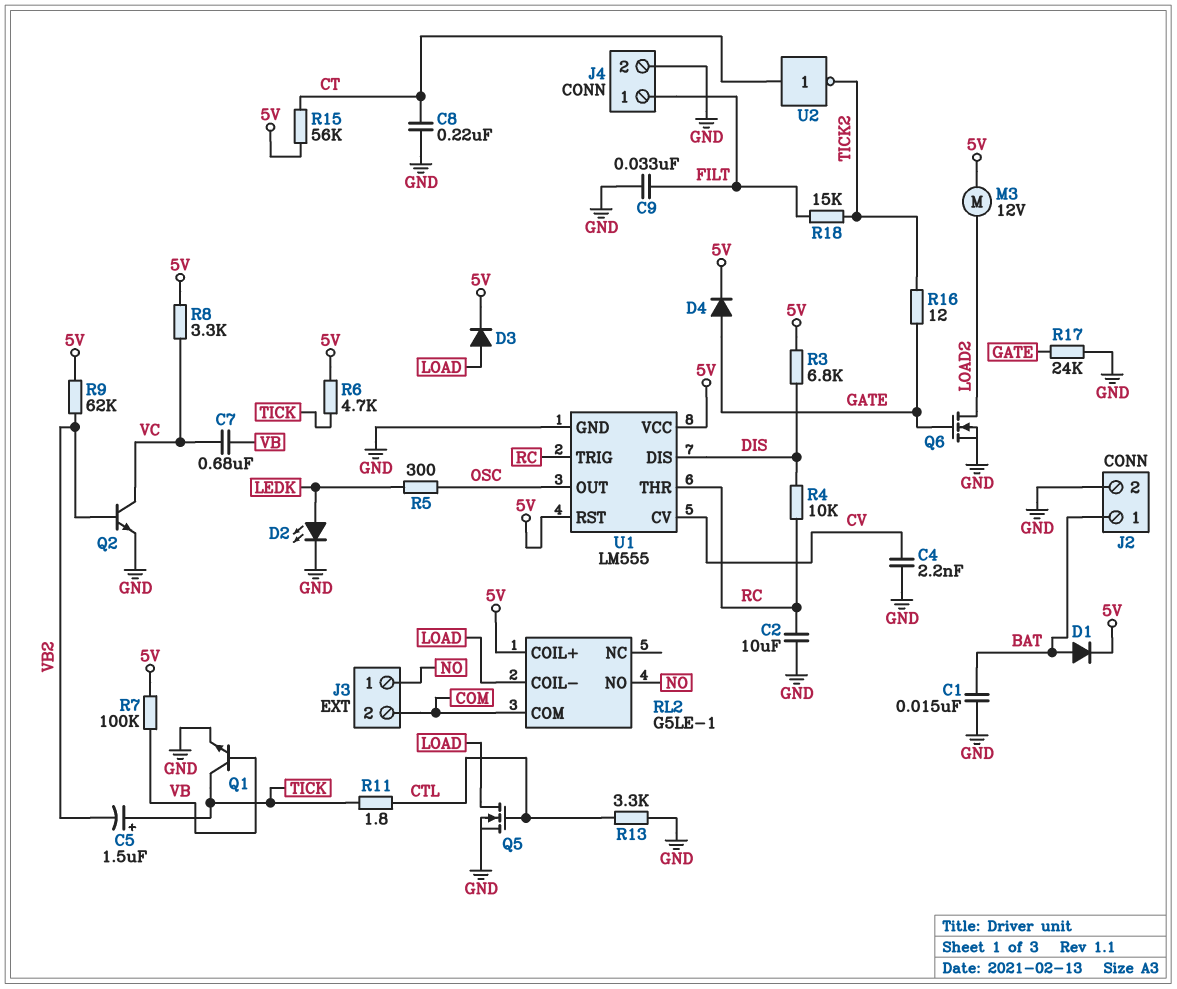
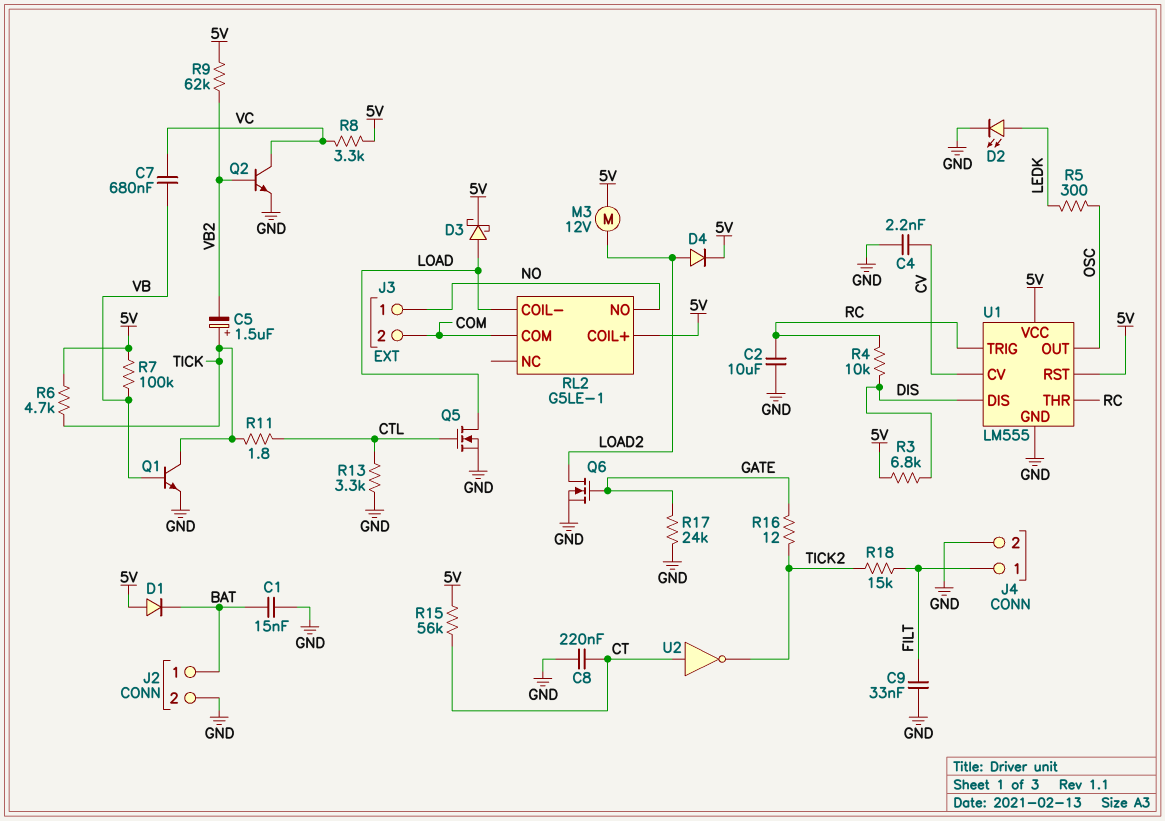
D1: diode (A BAT, K 5V) -> diode (A 5V, K BAT)
D3: diode (A LOAD, K 5V) -> schottky (A LOAD, K 5V)
D4: diode (A GATE, K 5V) -> diode (A LOAD2, K 5V)

